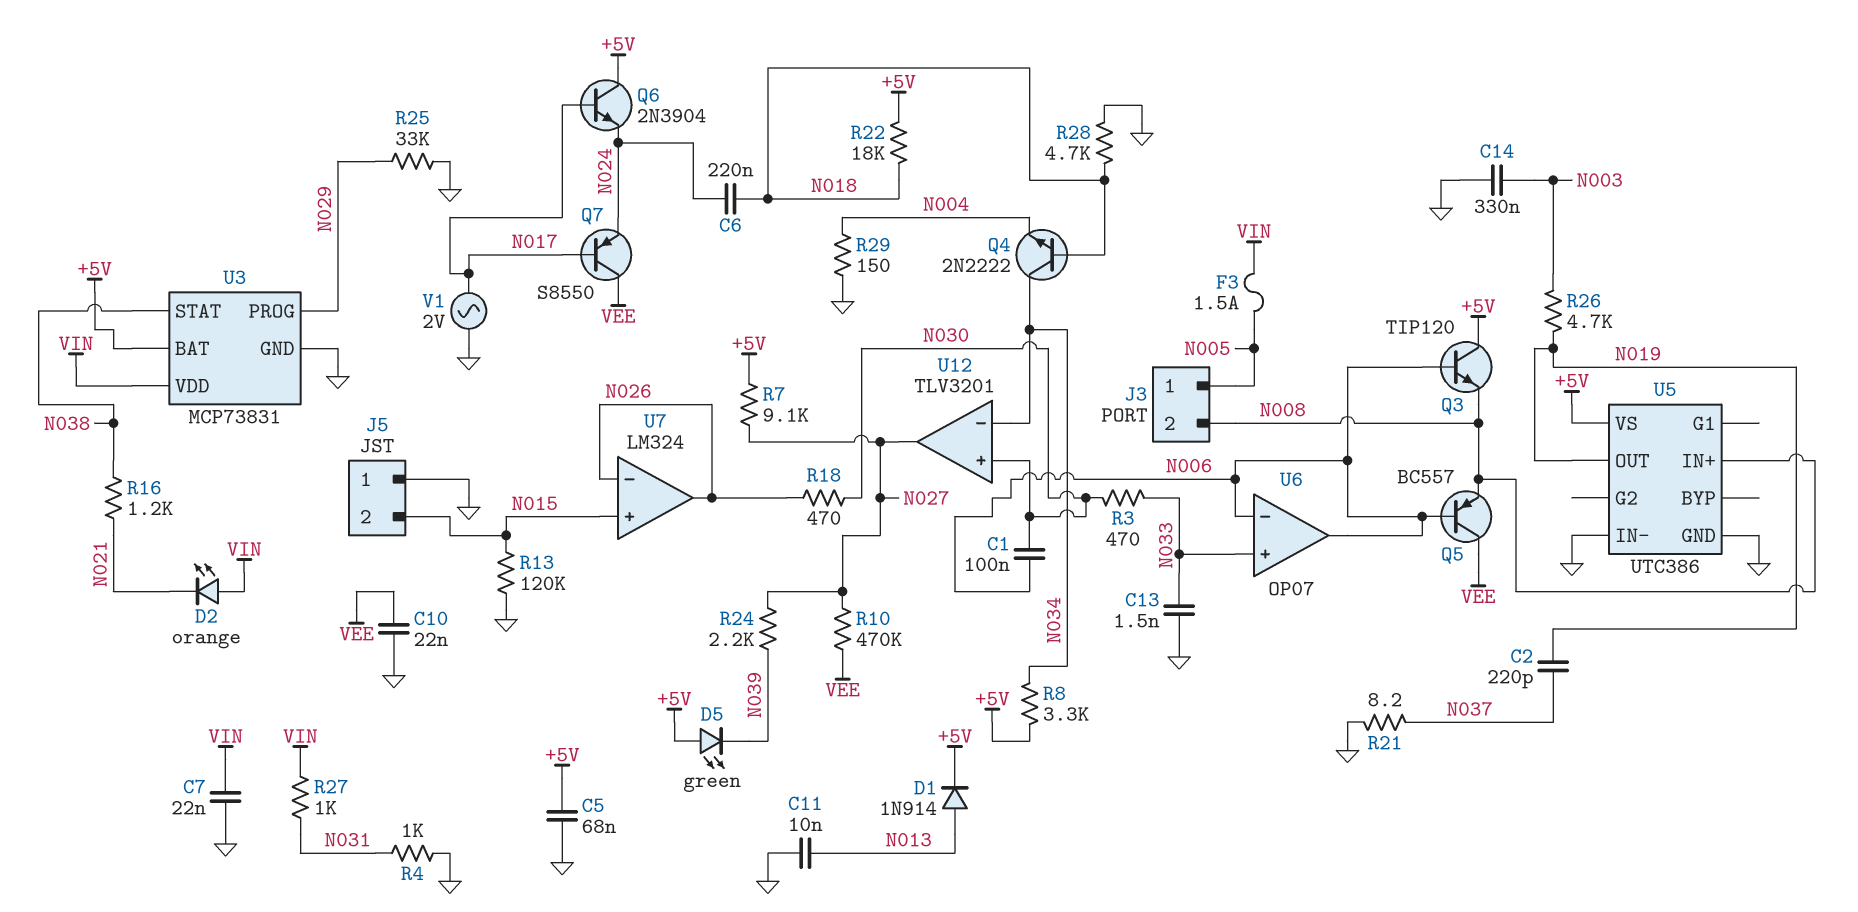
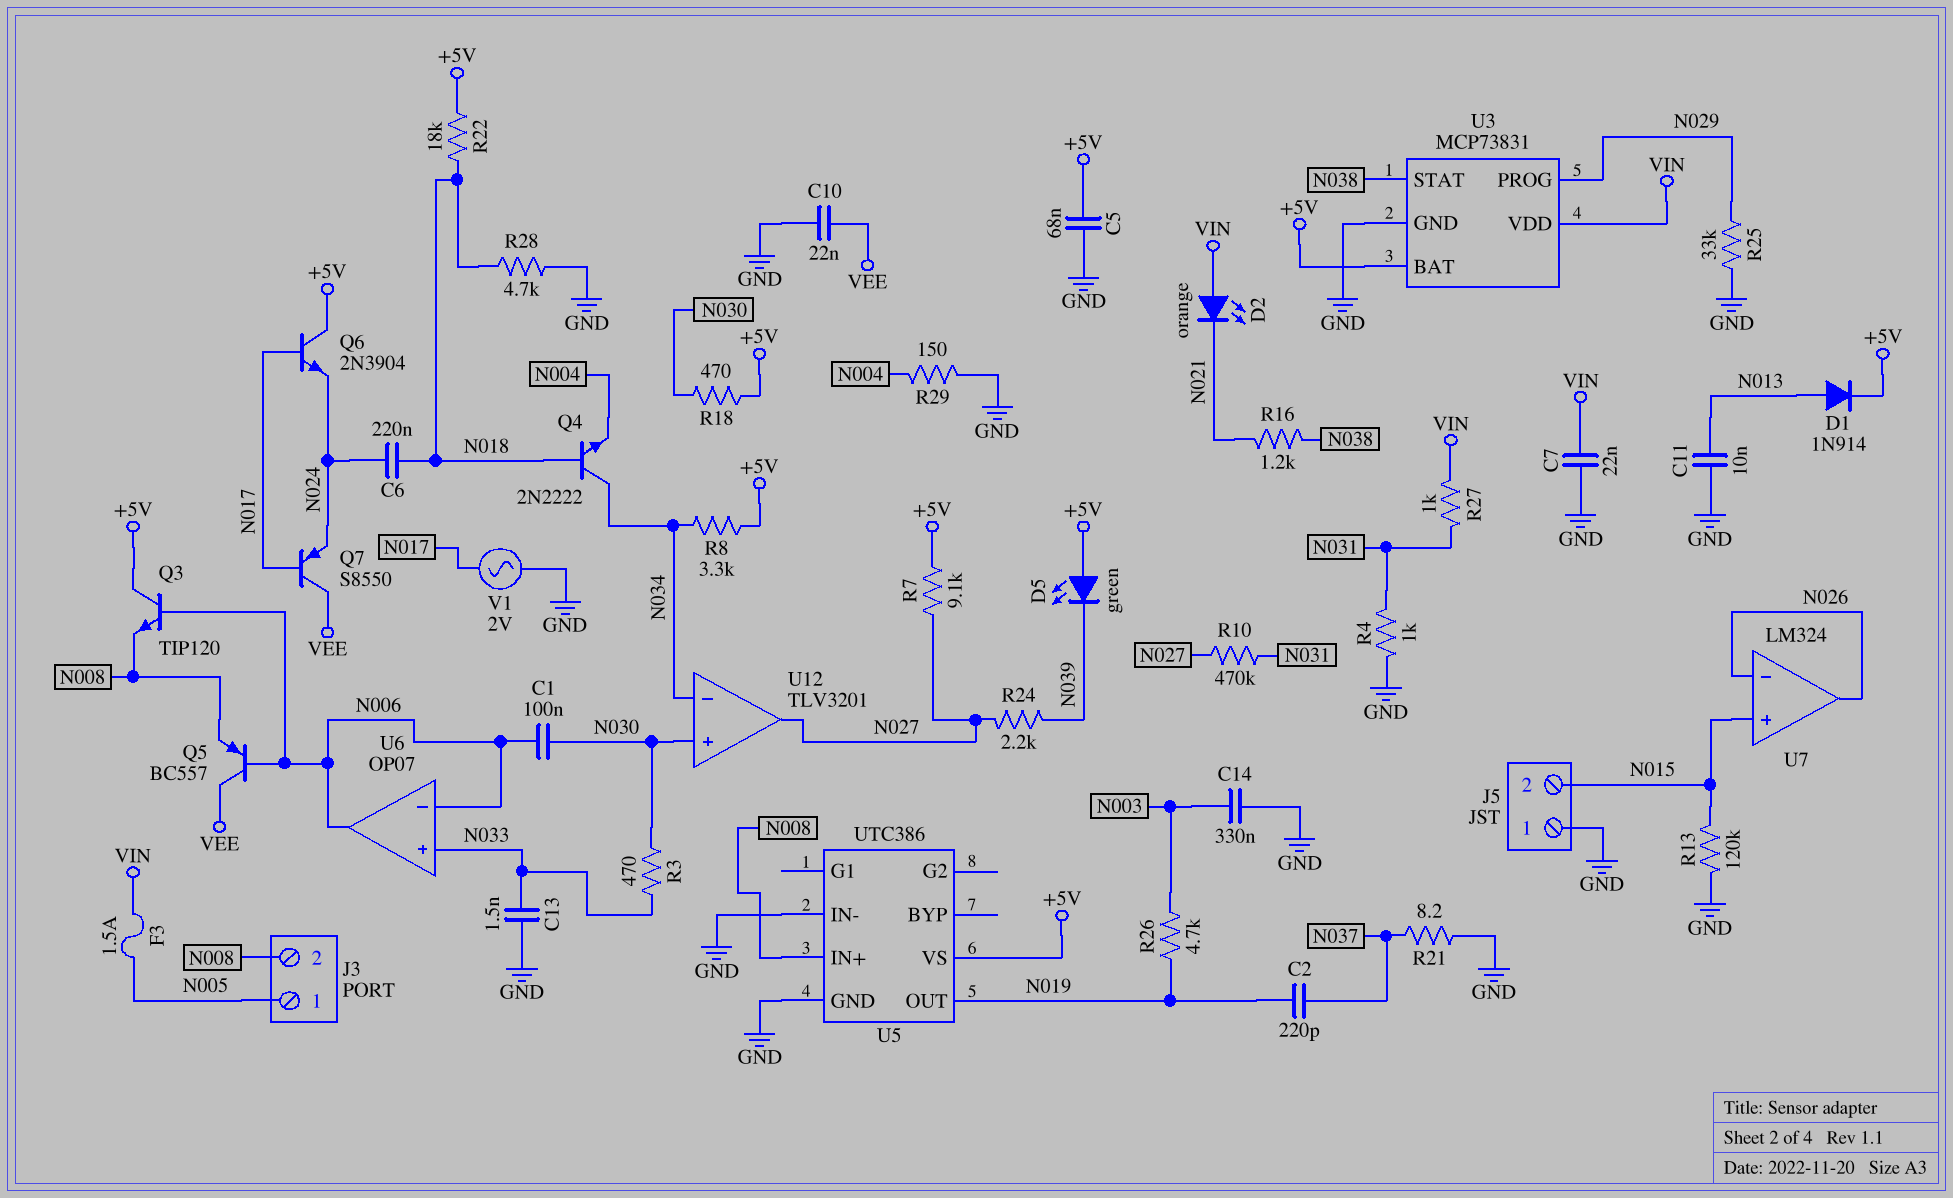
R10: 470k (N027, VEE) -> 470k (N027, N031)
R18: 470 (N026, N030) -> 470 (+5V, N030)

